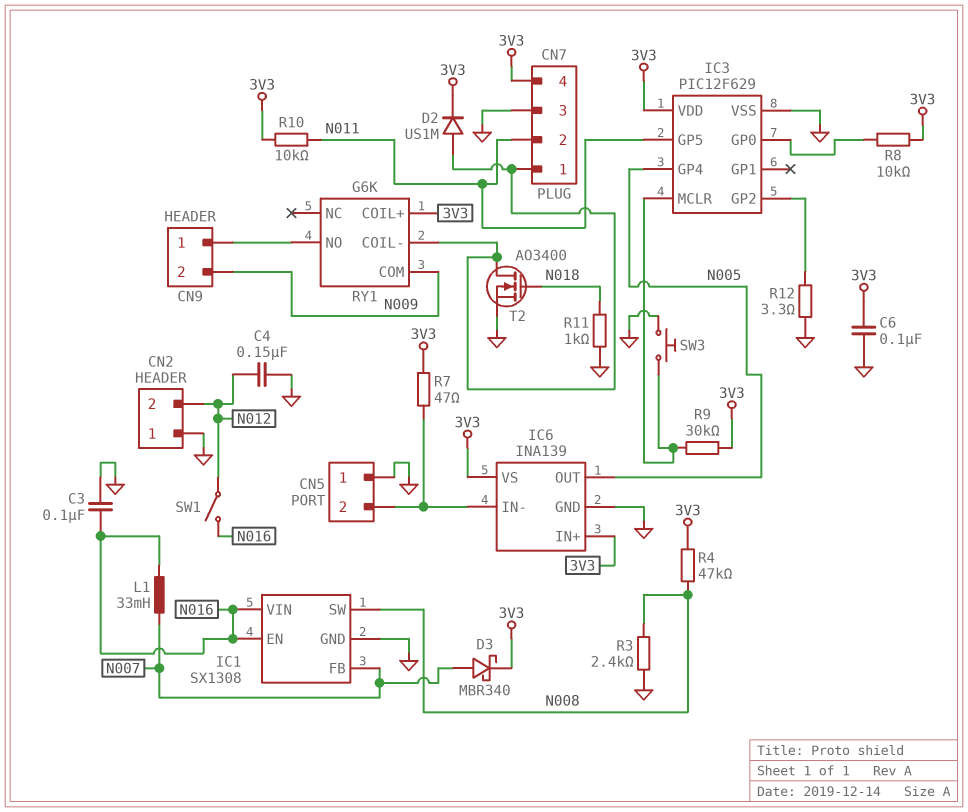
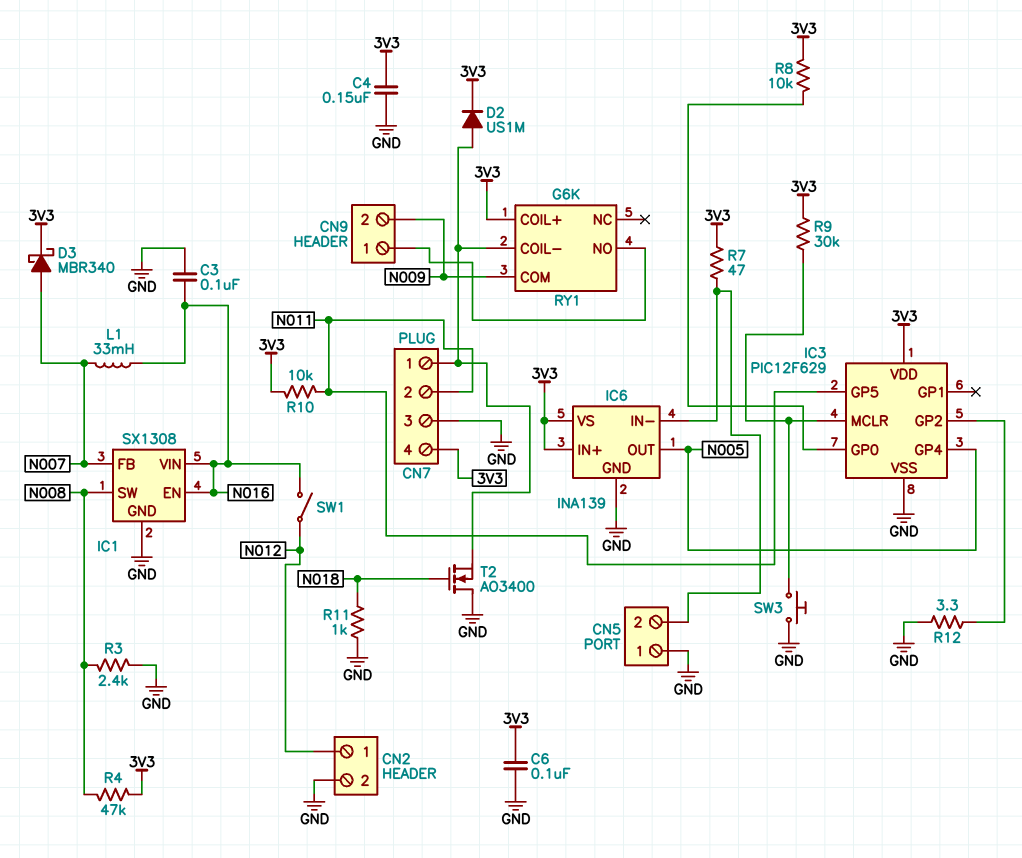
C4: 150nF (GND, N012) -> 150nF (3V3, GND)
CN2 pin 1: GND -> N012
CN2 pin 2: N012 -> GND
T2: NMOS AO3400 (G N018, D CN7/1, S GND) -> NMOS AO3400 (G N018, D GND, S CN7/1)

